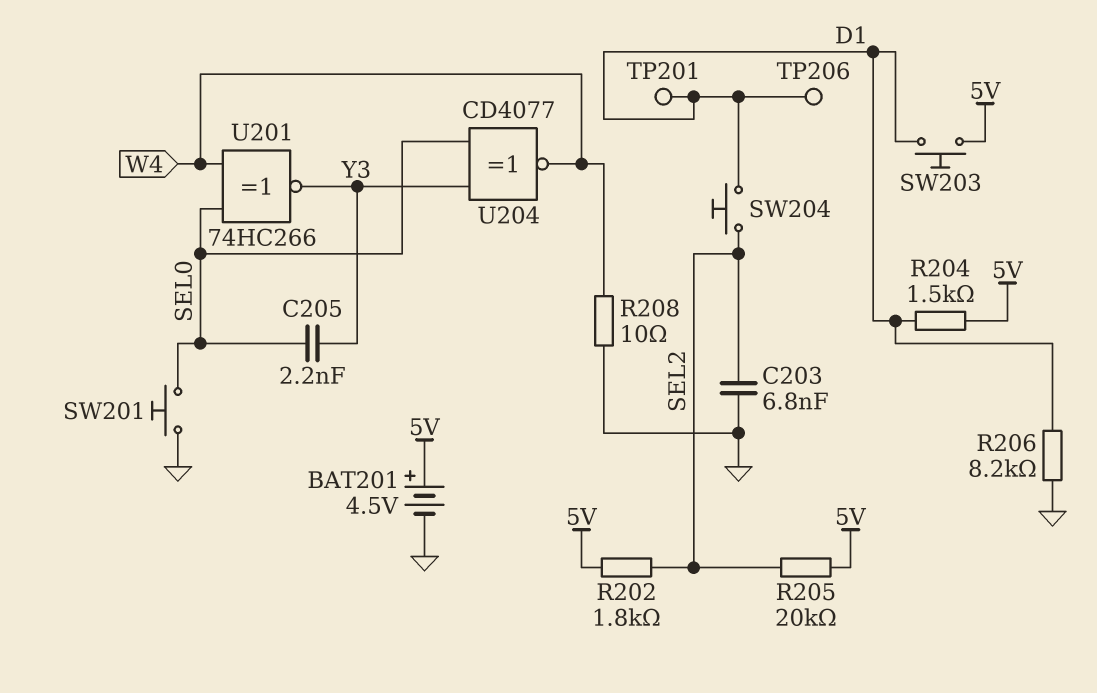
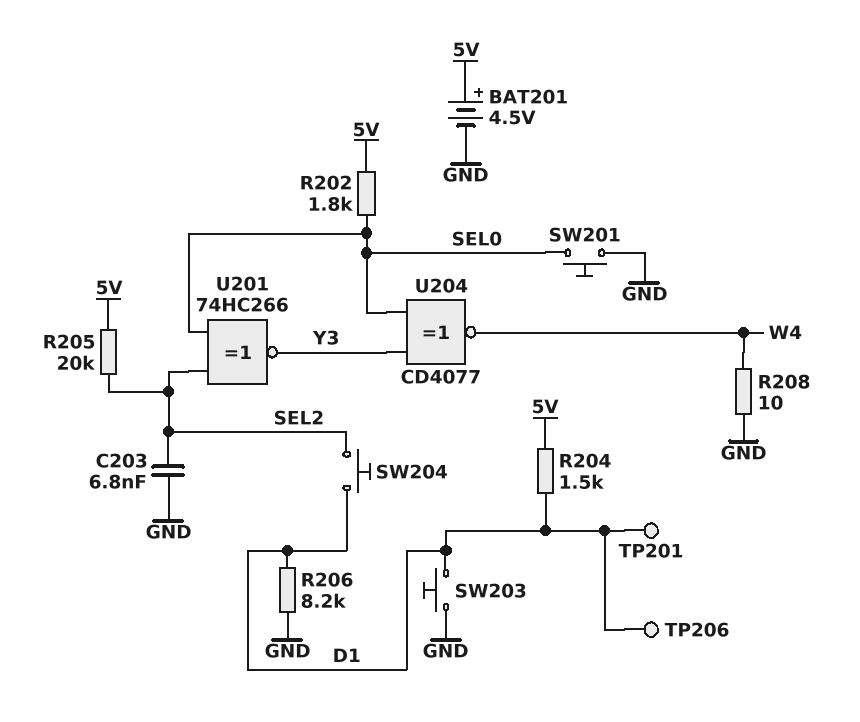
C205: 2.2nF (SEL0, Y3) -> none
R202: 1.8k (5V, SEL2) -> 1.8k (5V, SEL0)
SW203: button (5V, D1) -> button (D1, GND)
U201: XNOR 74HC266 (in SEL0, in W4, out Y3) -> XNOR 74HC266 (in SEL0, in SEL2, out Y3)

